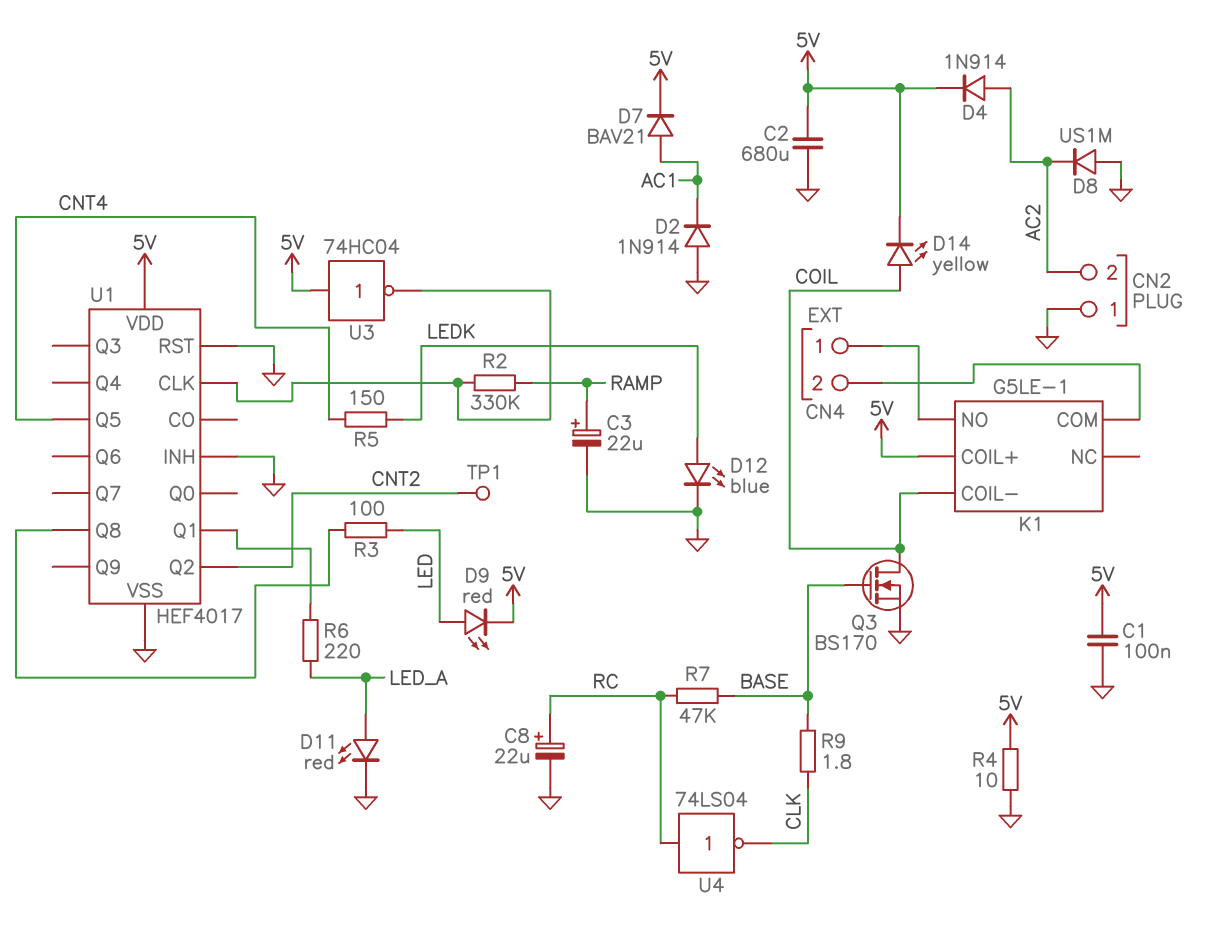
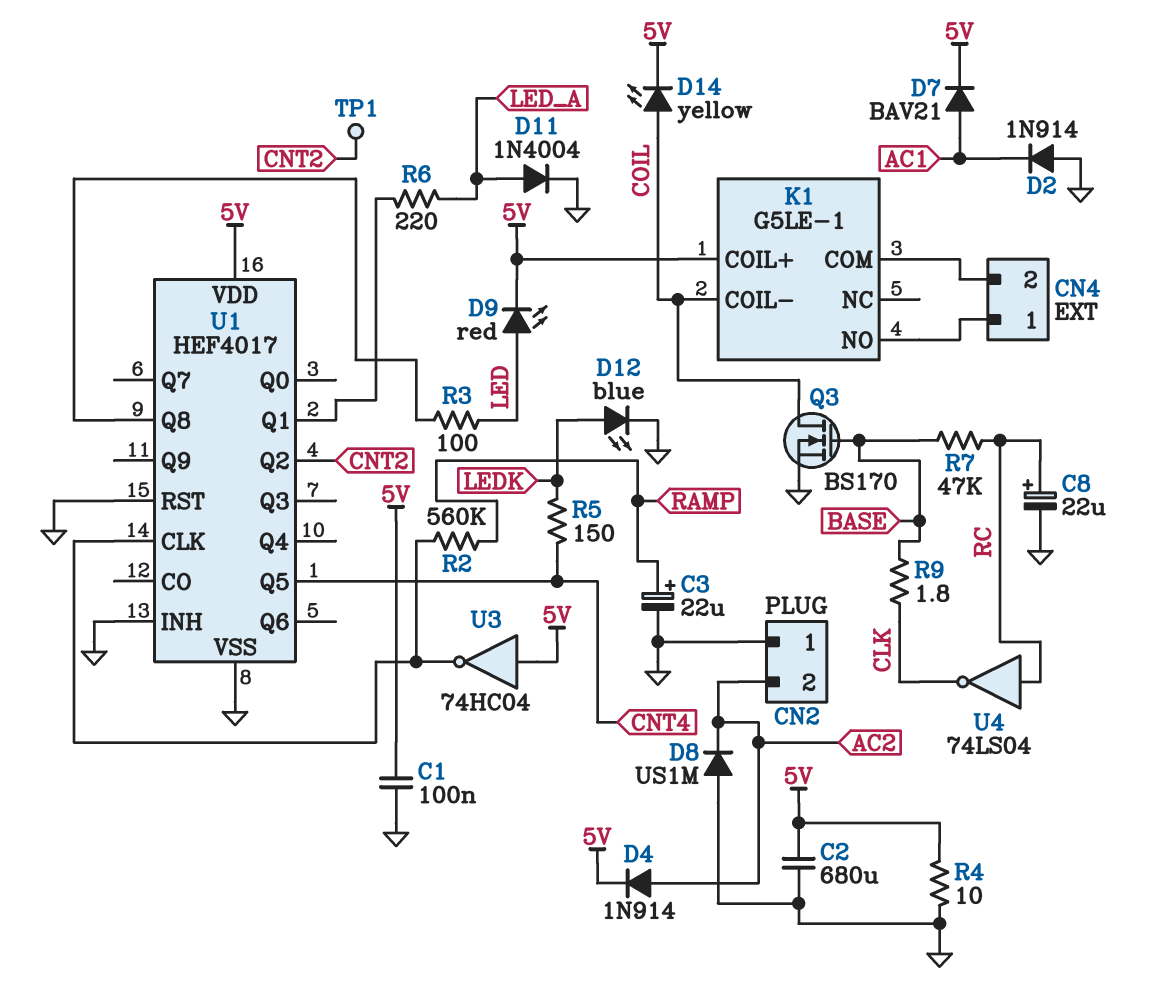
D11: LED red (A LED_A, K GND) -> diode 1N4004 (A LED_A, K GND)
R2: 330k (RAMP, U1/CLK) -> 560k (RAMP, U1/CLK)

